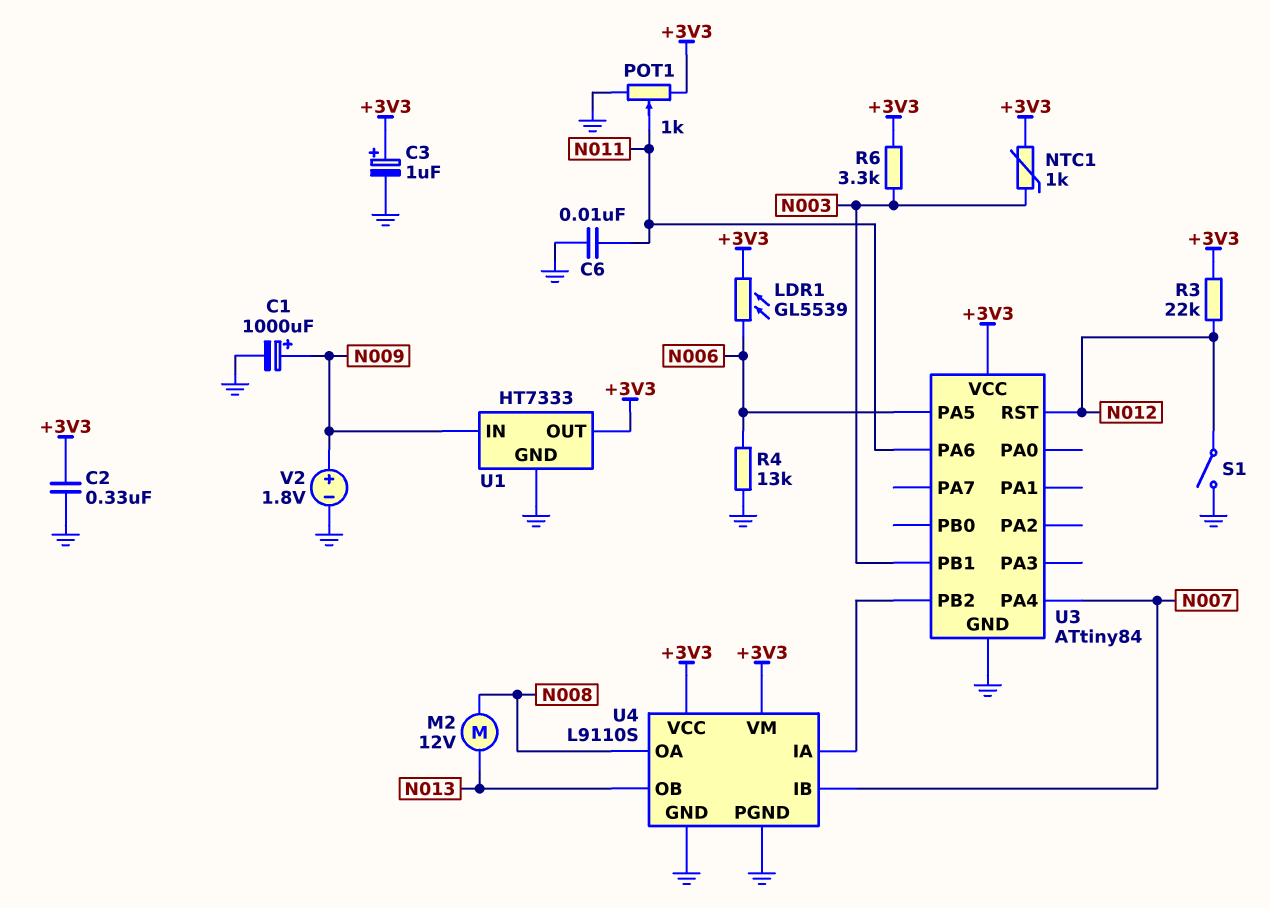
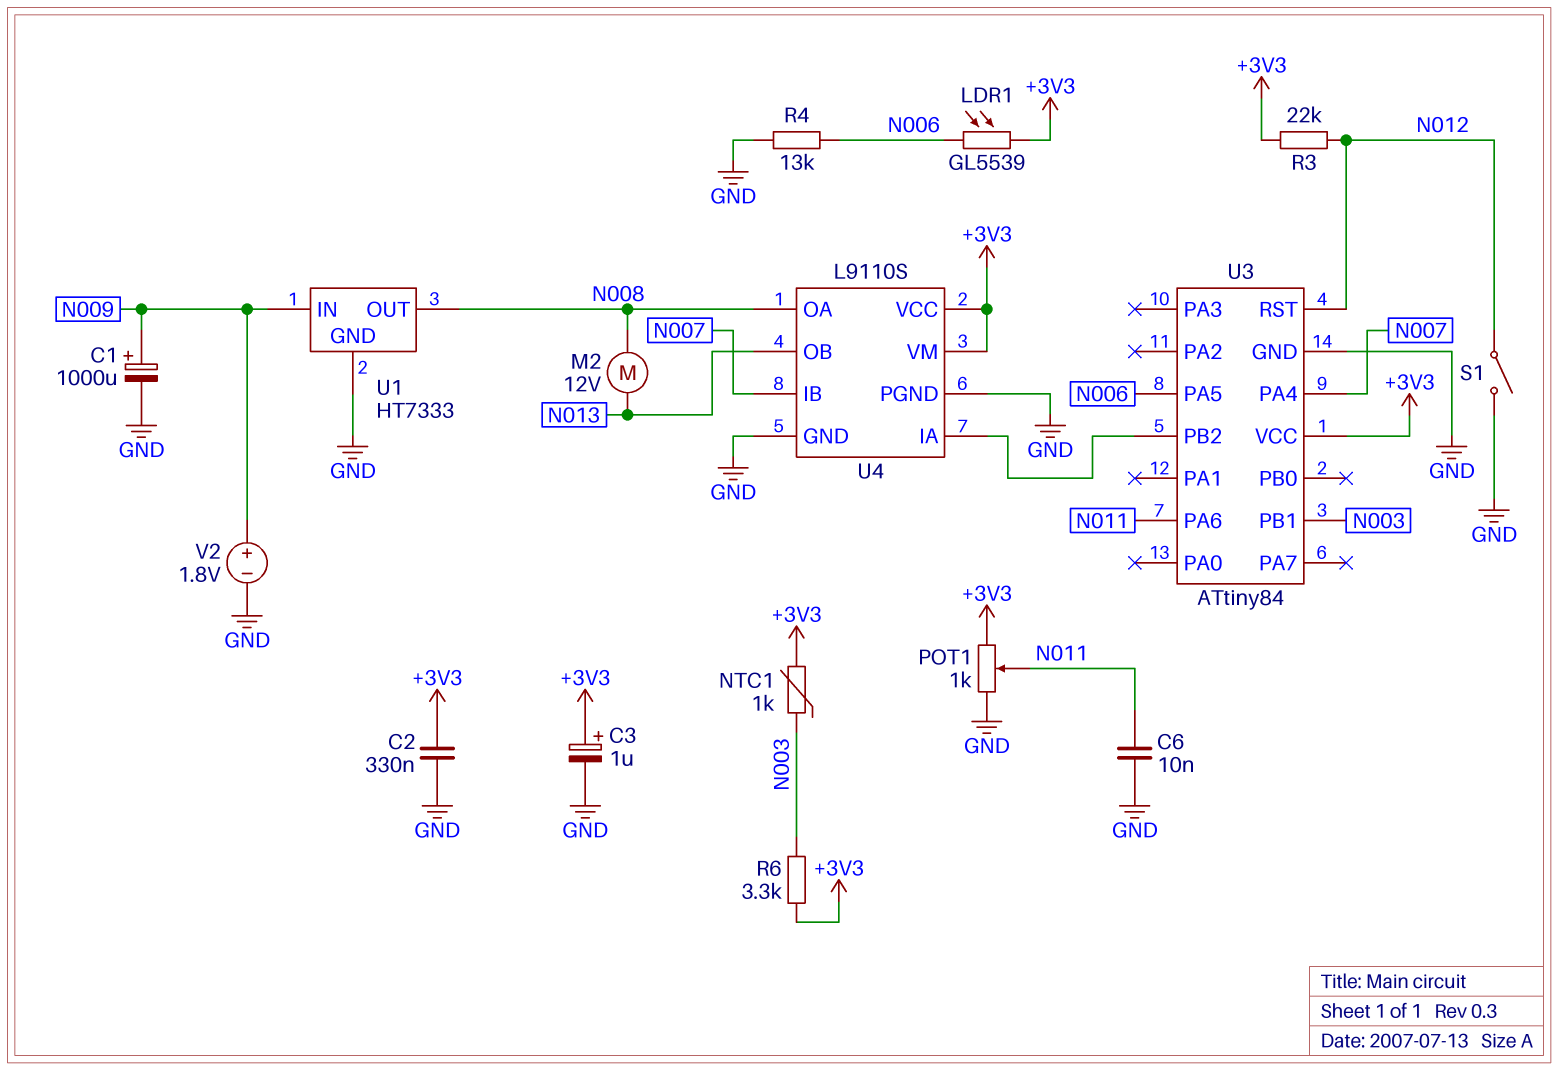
U1 pin OUT: +3V3 -> N008

